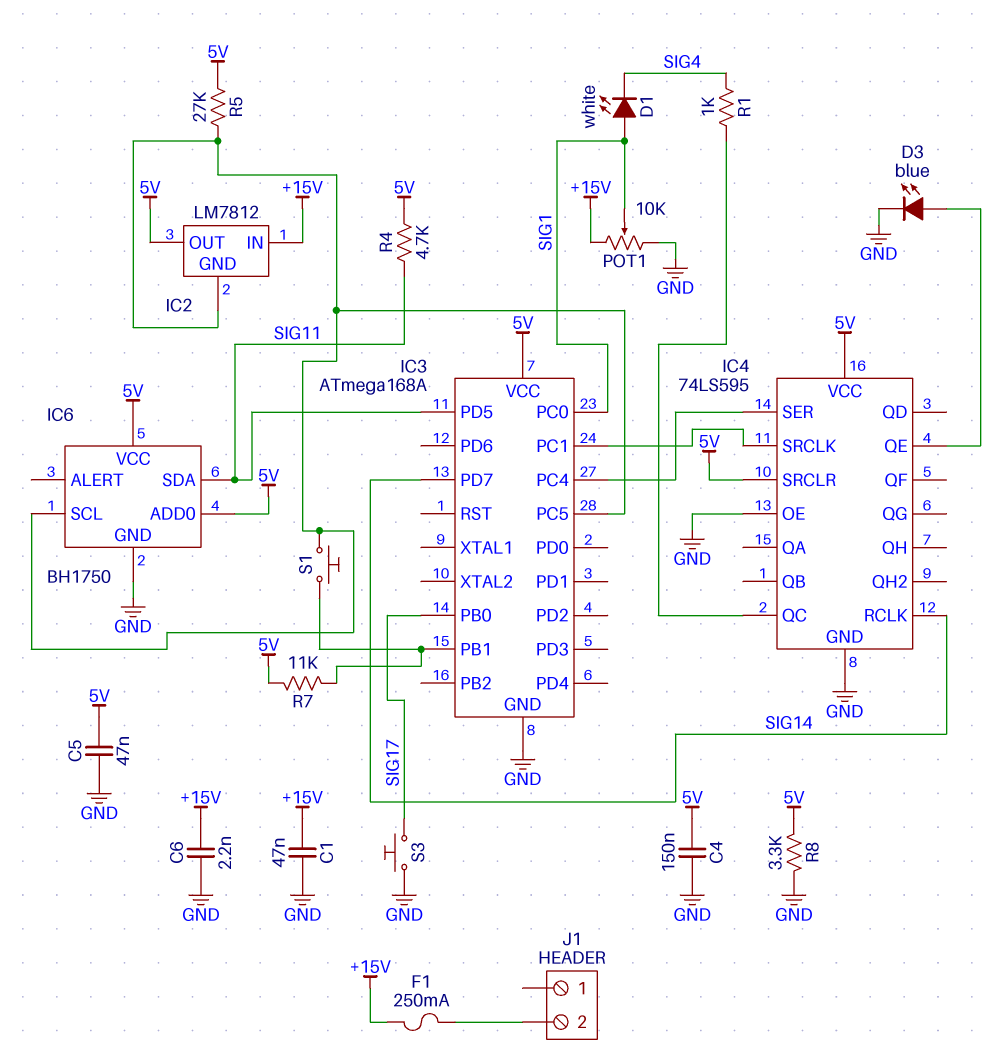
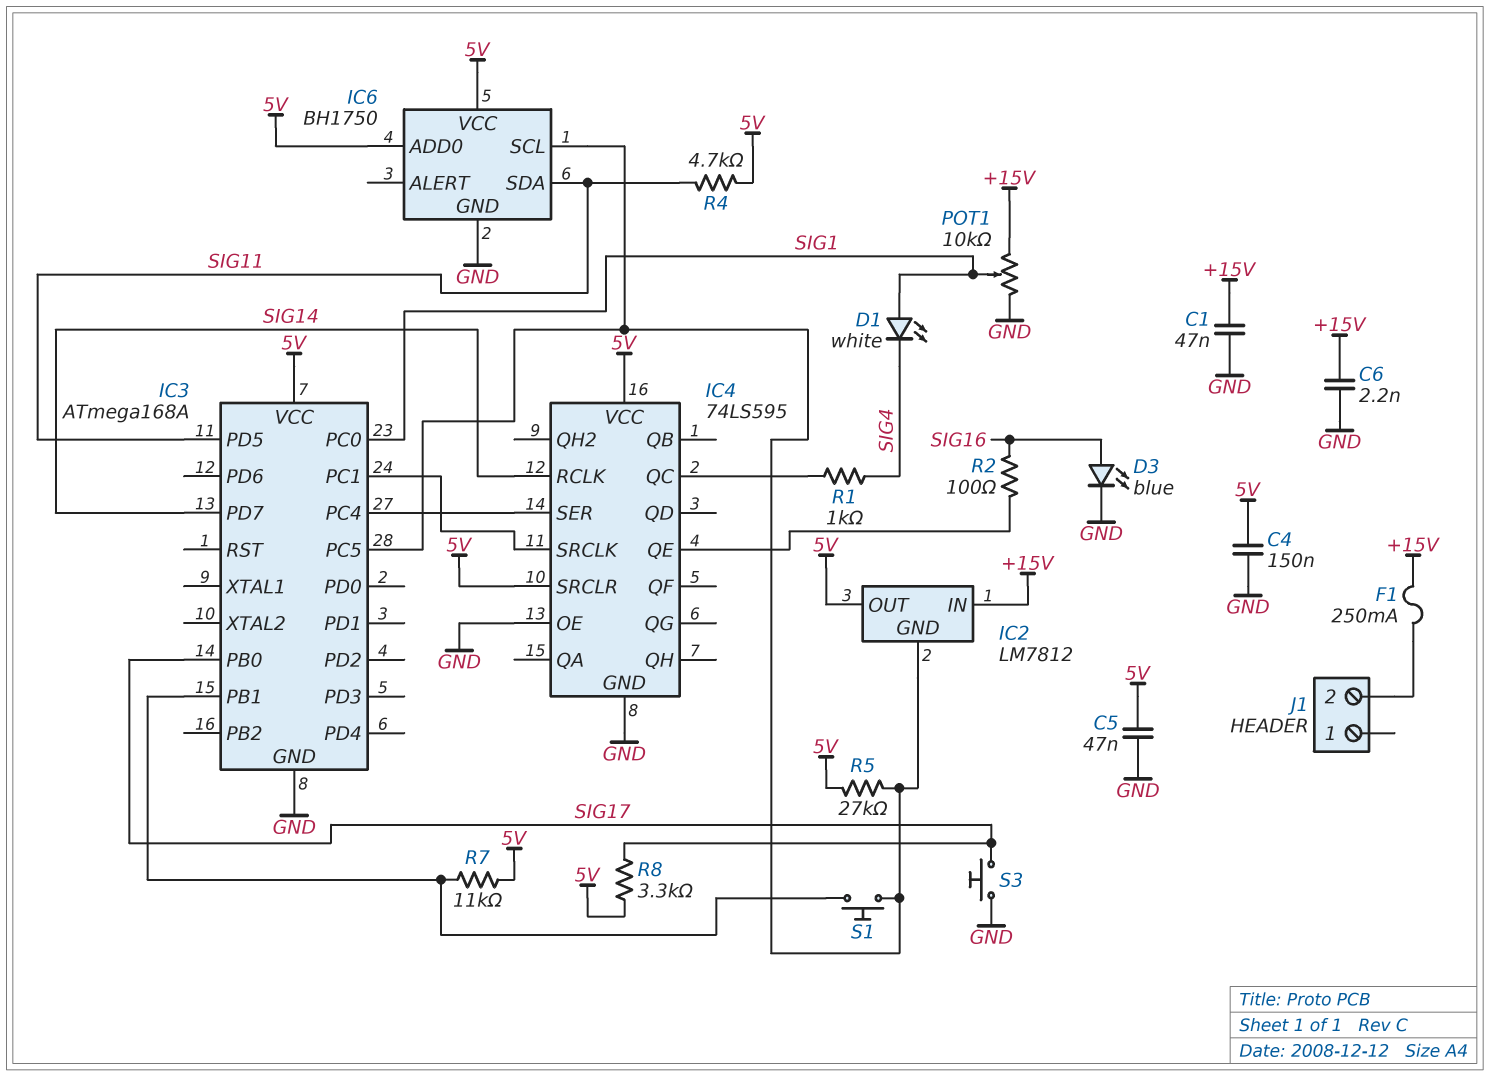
D3: LED blue (A IC4/QE, K GND) -> LED blue (A SIG16, K GND)
R2: none -> 100 (IC4/QE, SIG16)
R8: 3.3k (5V, GND) -> 3.3k (5V, SIG17)

